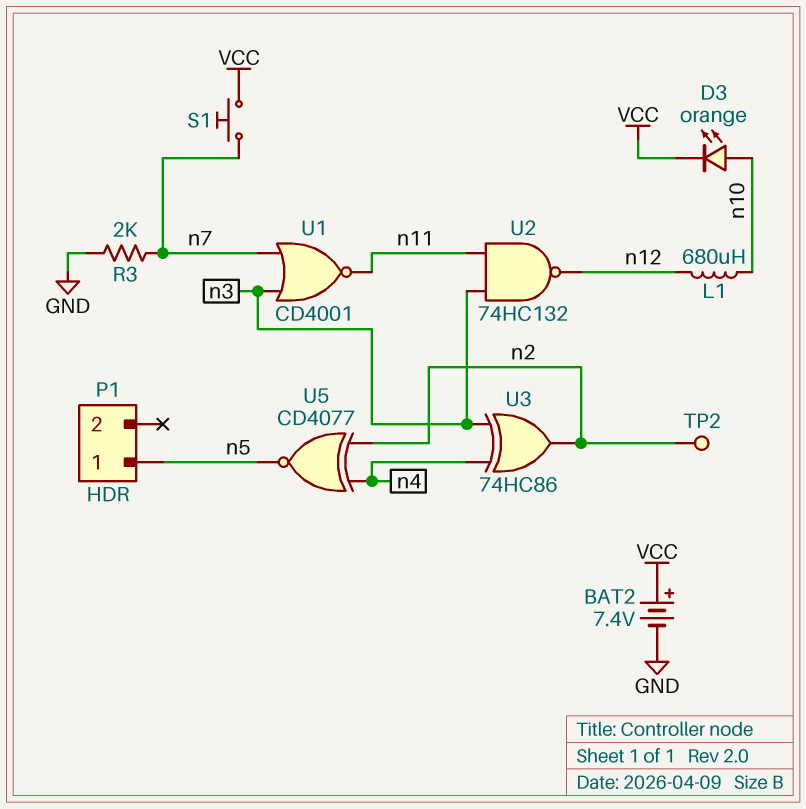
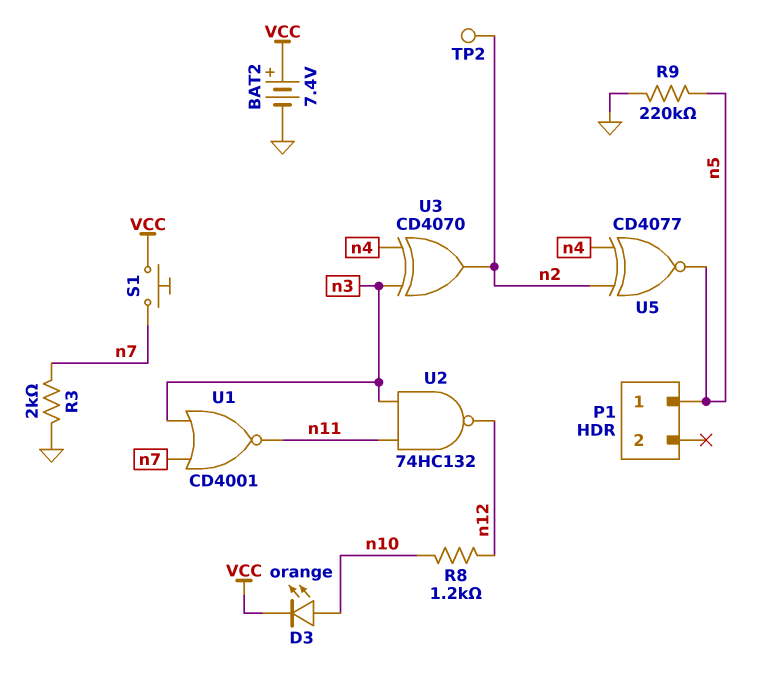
L1: 680uH (n10, n12) -> none
R8: none -> 1.2k (n10, n12)
R9: none -> 220k (GND, n5)
U3: XOR 74HC86 (in n3, in n4, out n2) -> XOR CD4070 (in n3, in n4, out n2)

